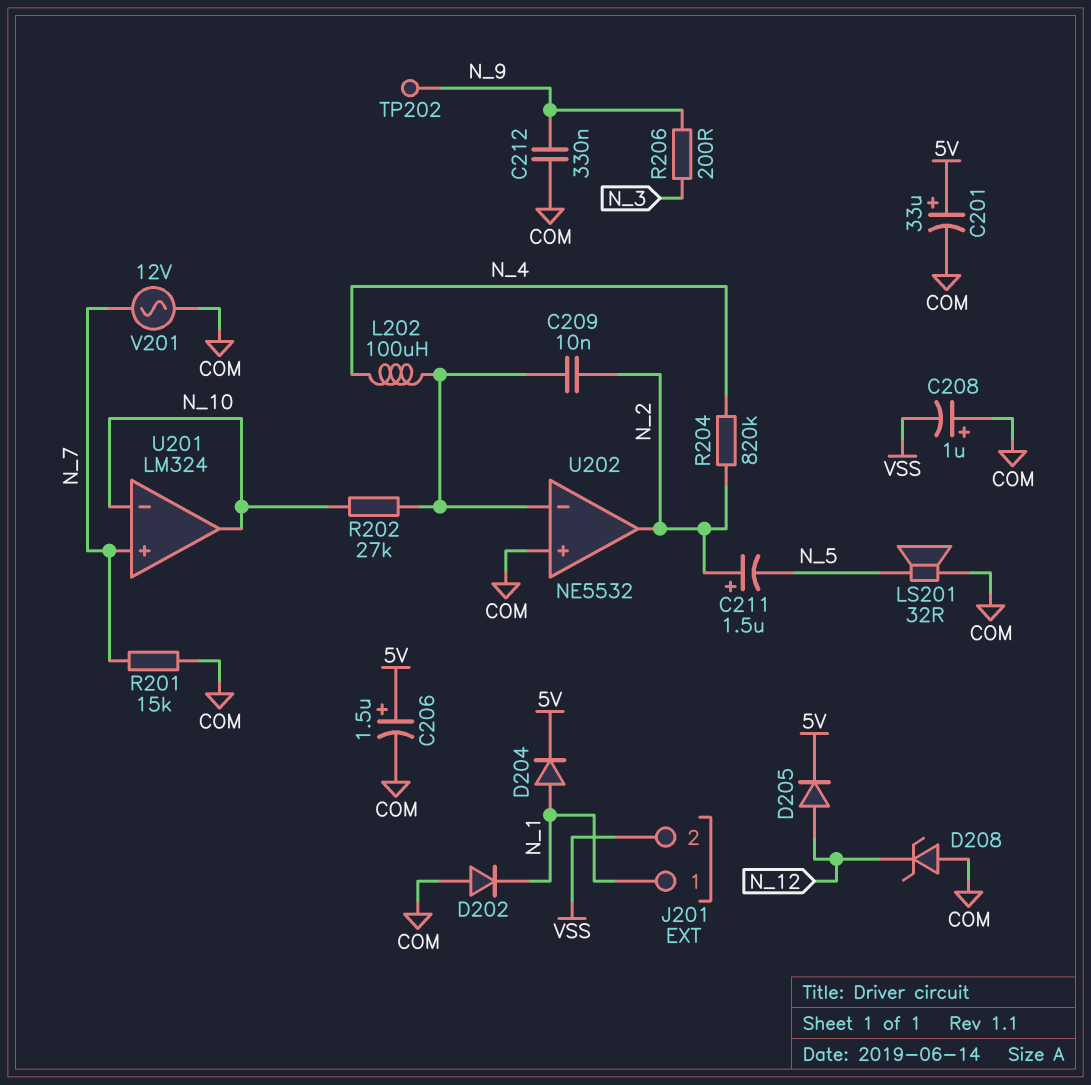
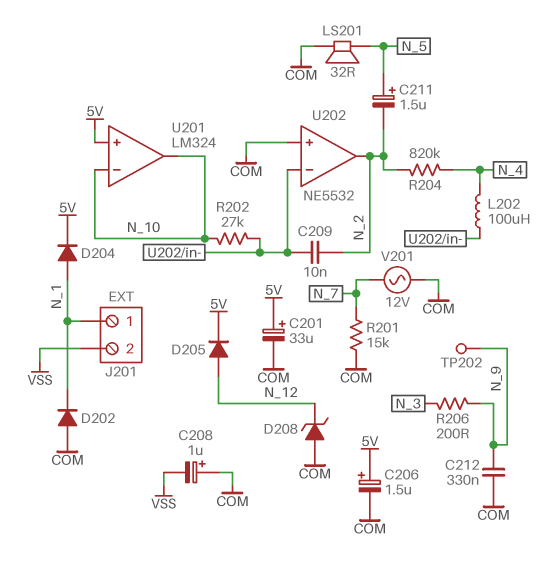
C211: 1.5uF (plus N_2, minus N_5) -> 1.5uF (plus N_5, minus N_2)
U201 pin in+: N_7 -> 5V

